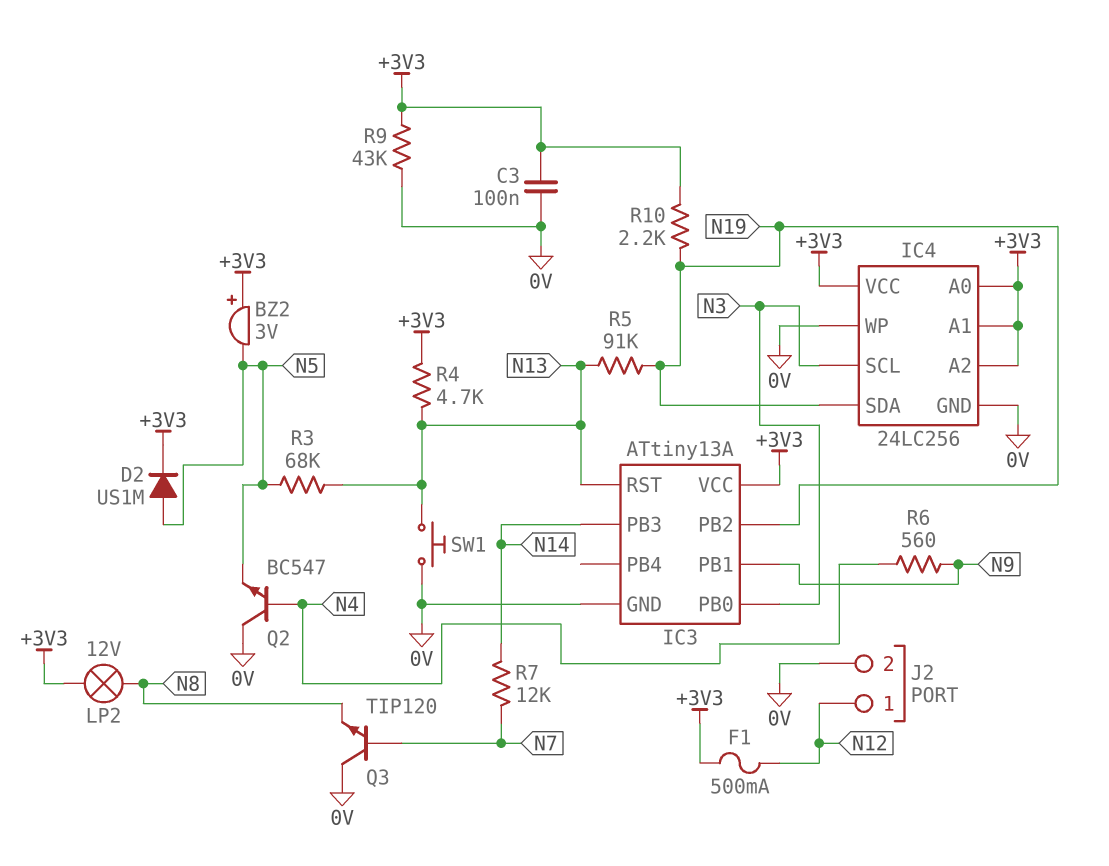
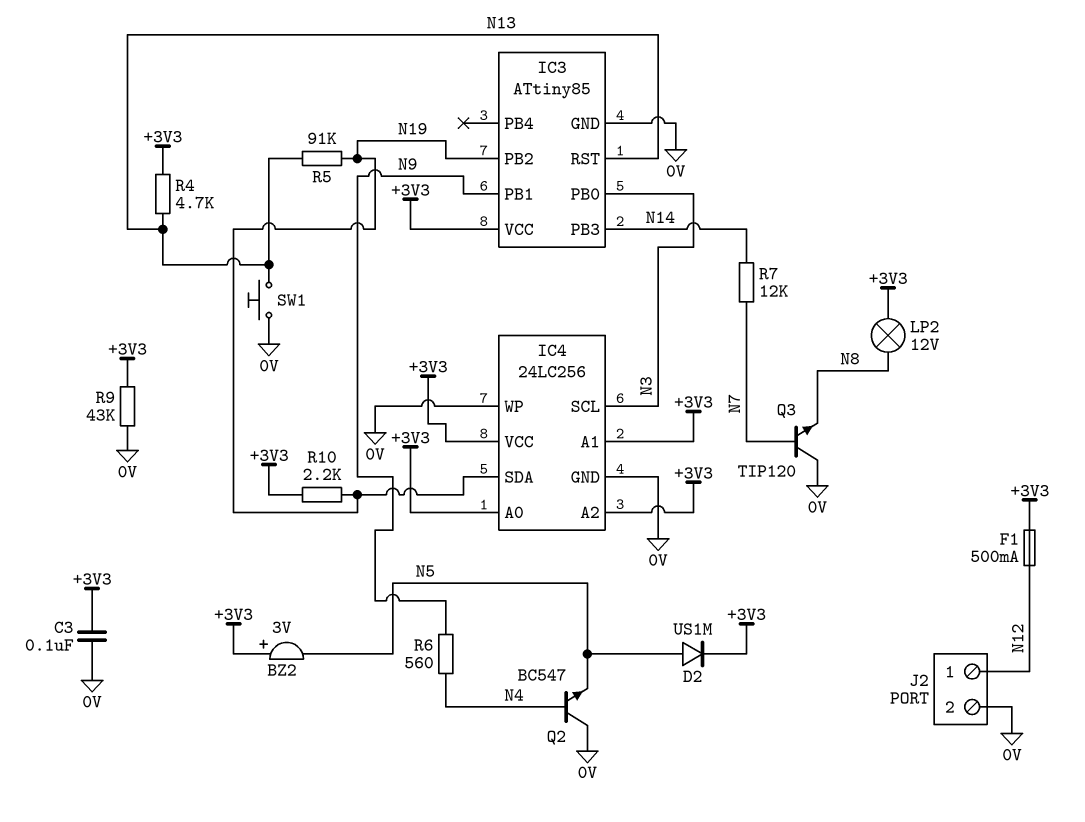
IC3: ATtiny13A -> ATtiny85
R3: 68k (N5, N13) -> none

